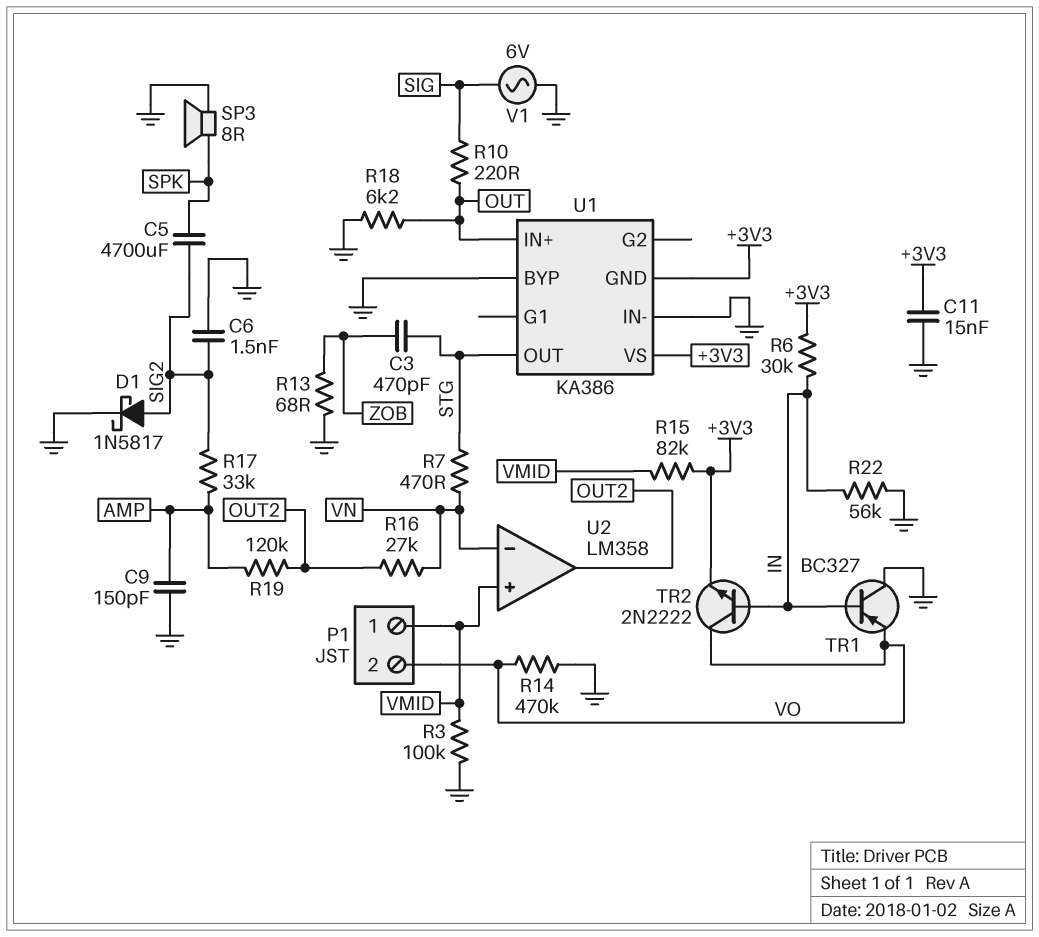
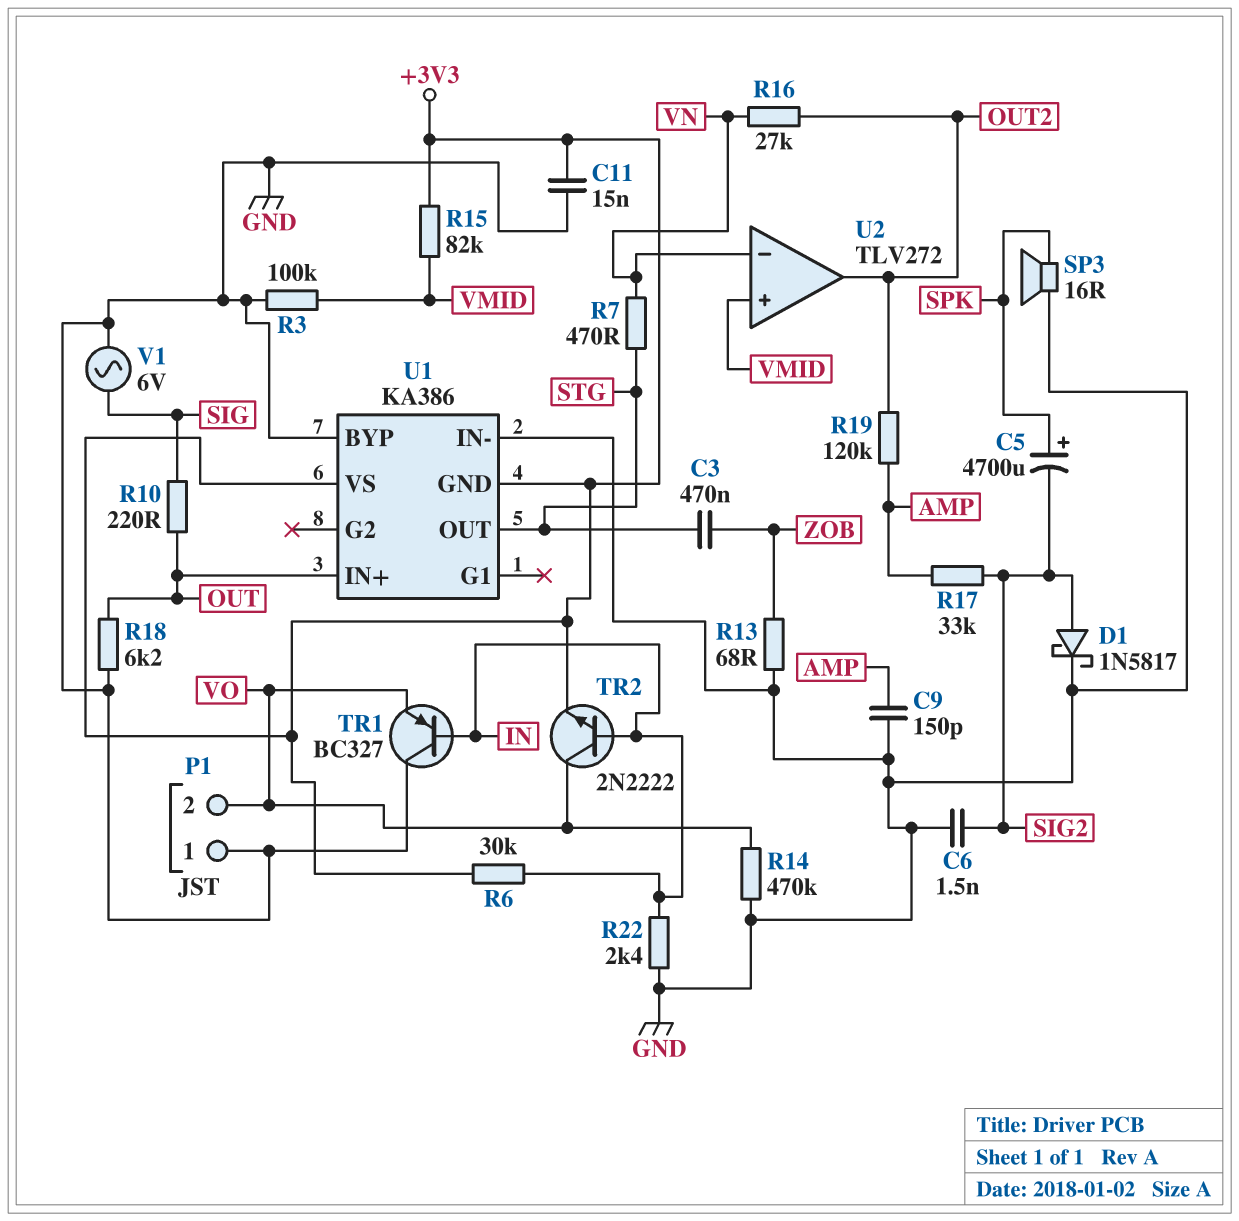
C3: 470pF (STG, ZOB) -> 470nF (STG, ZOB)
C5: 4700uF (SIG2, SPK) -> 4700uF (plus SPK, minus SIG2)
P1 pin 1: VMID -> GND
R22: 56k (GND, IN) -> 2.4k (GND, IN)
SP3: speaker 8R (GND, SPK) -> speaker 16R (GND, SPK)
U2: LM358 -> TLV272

